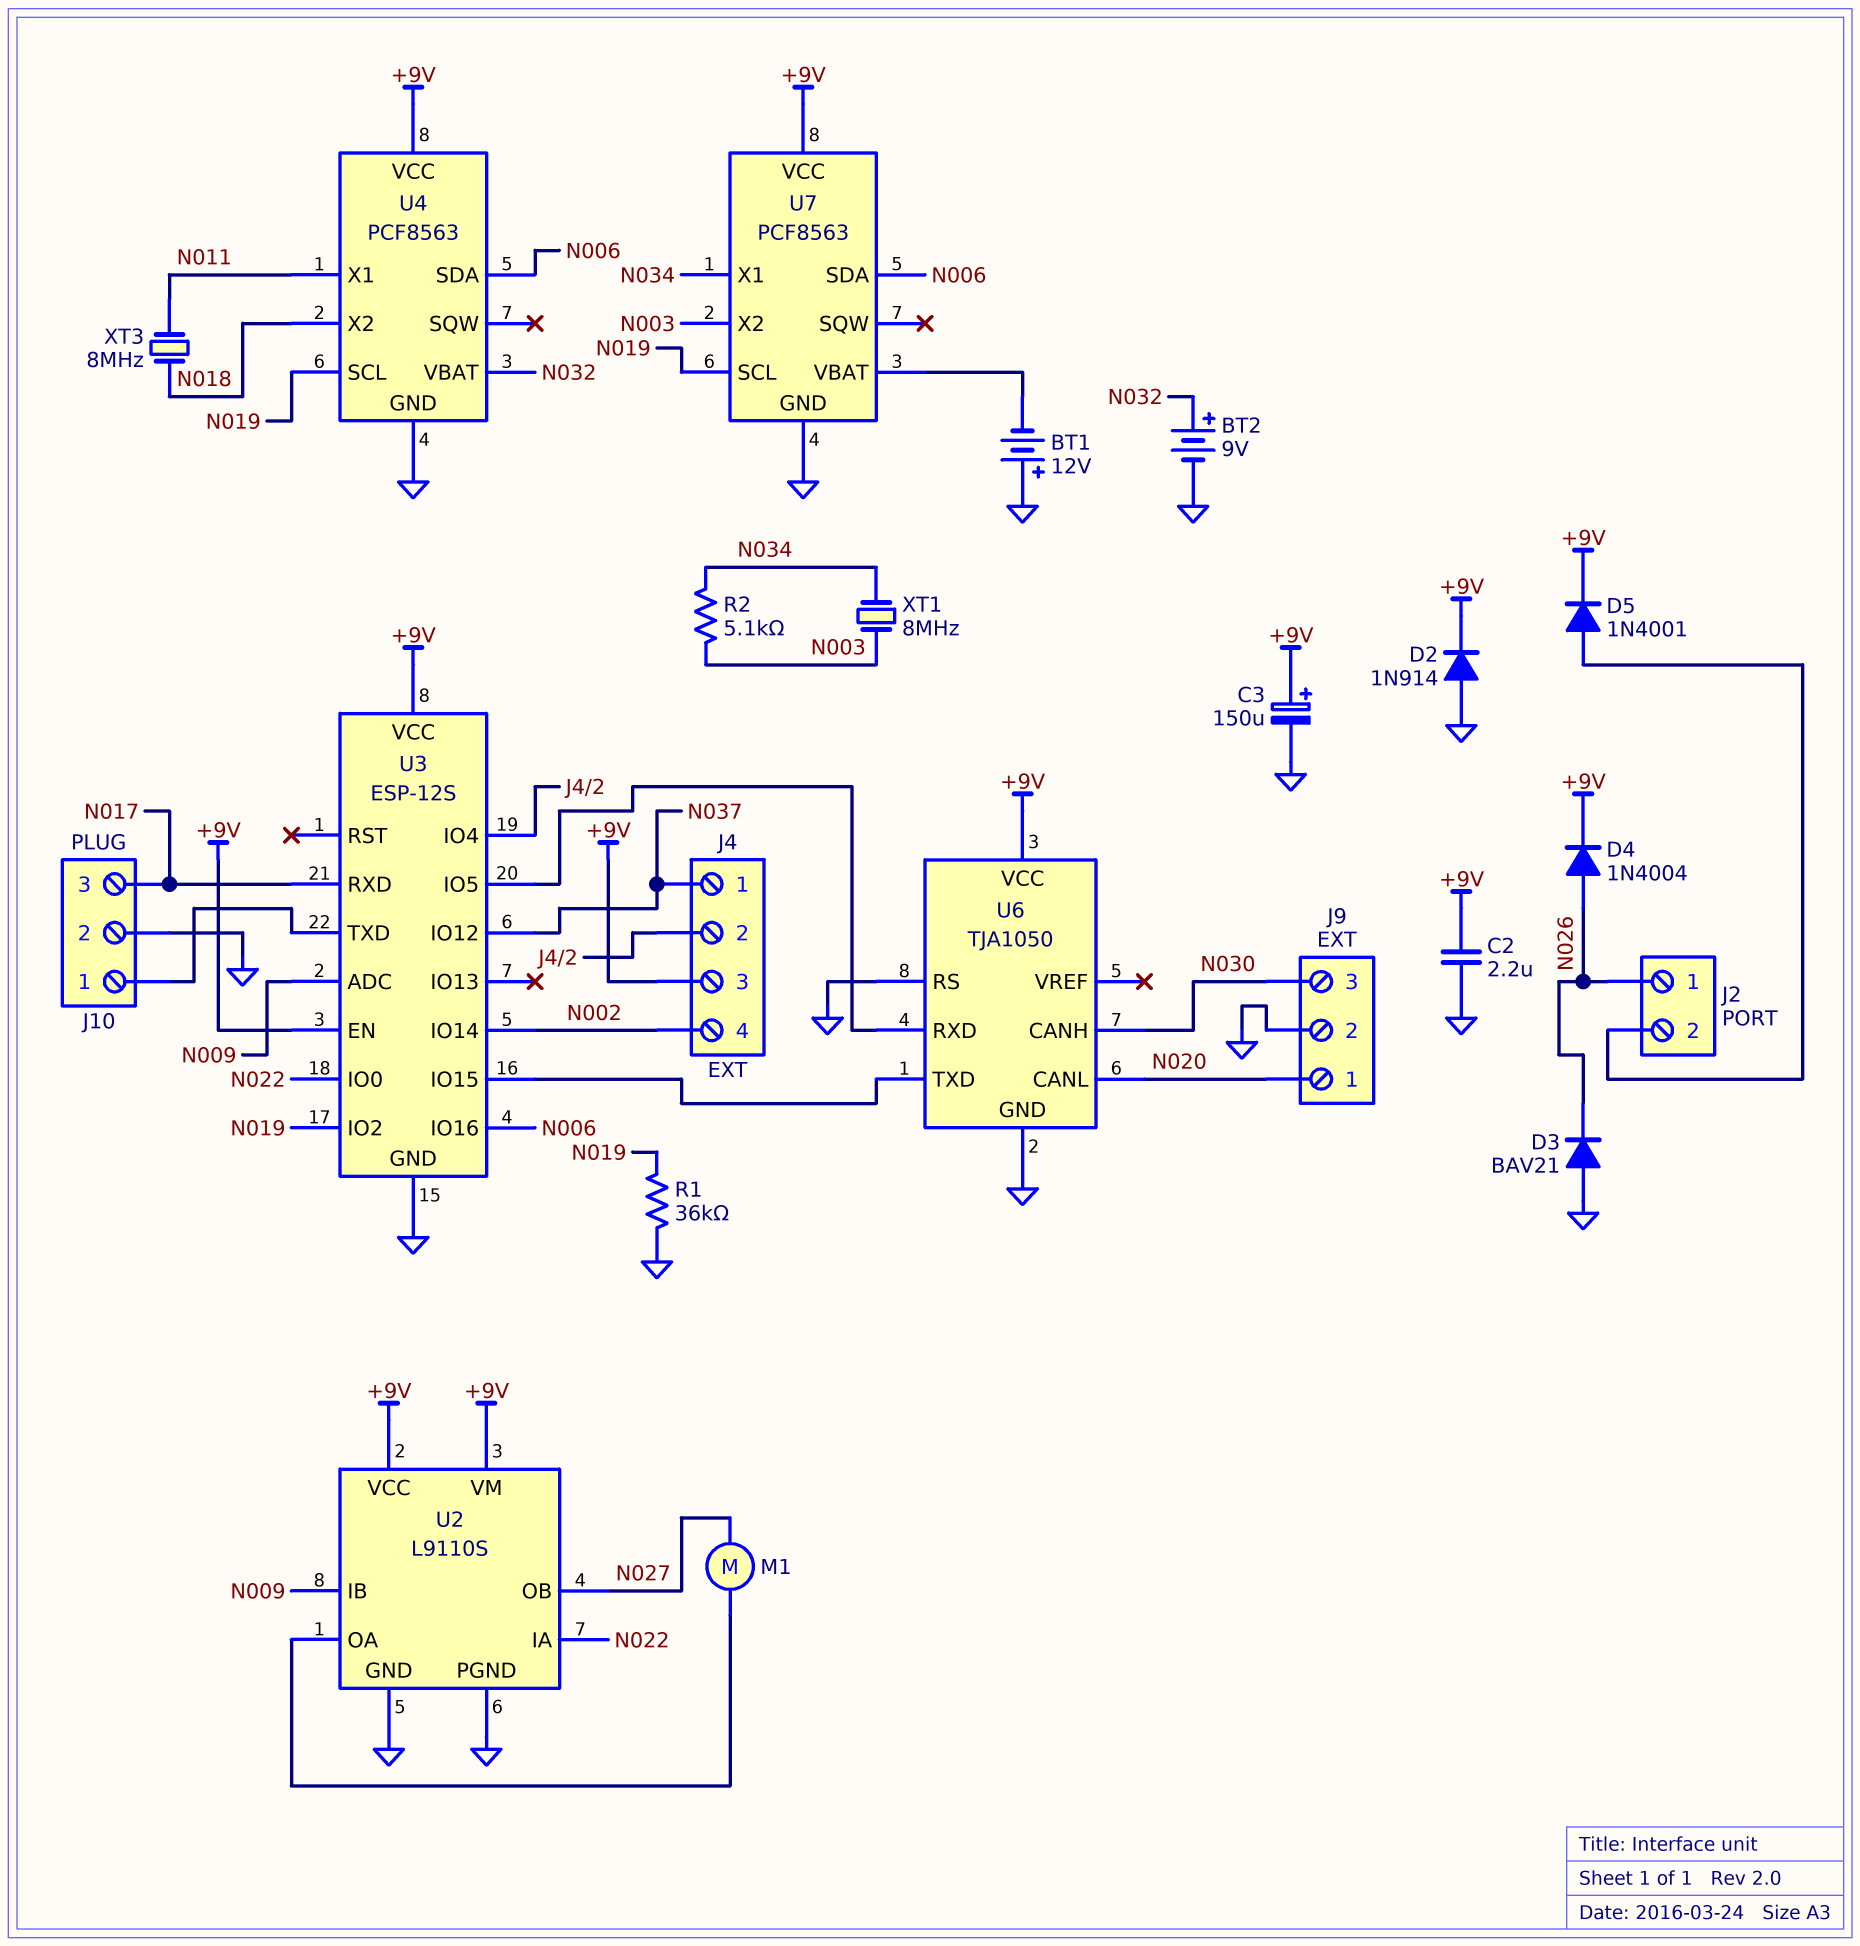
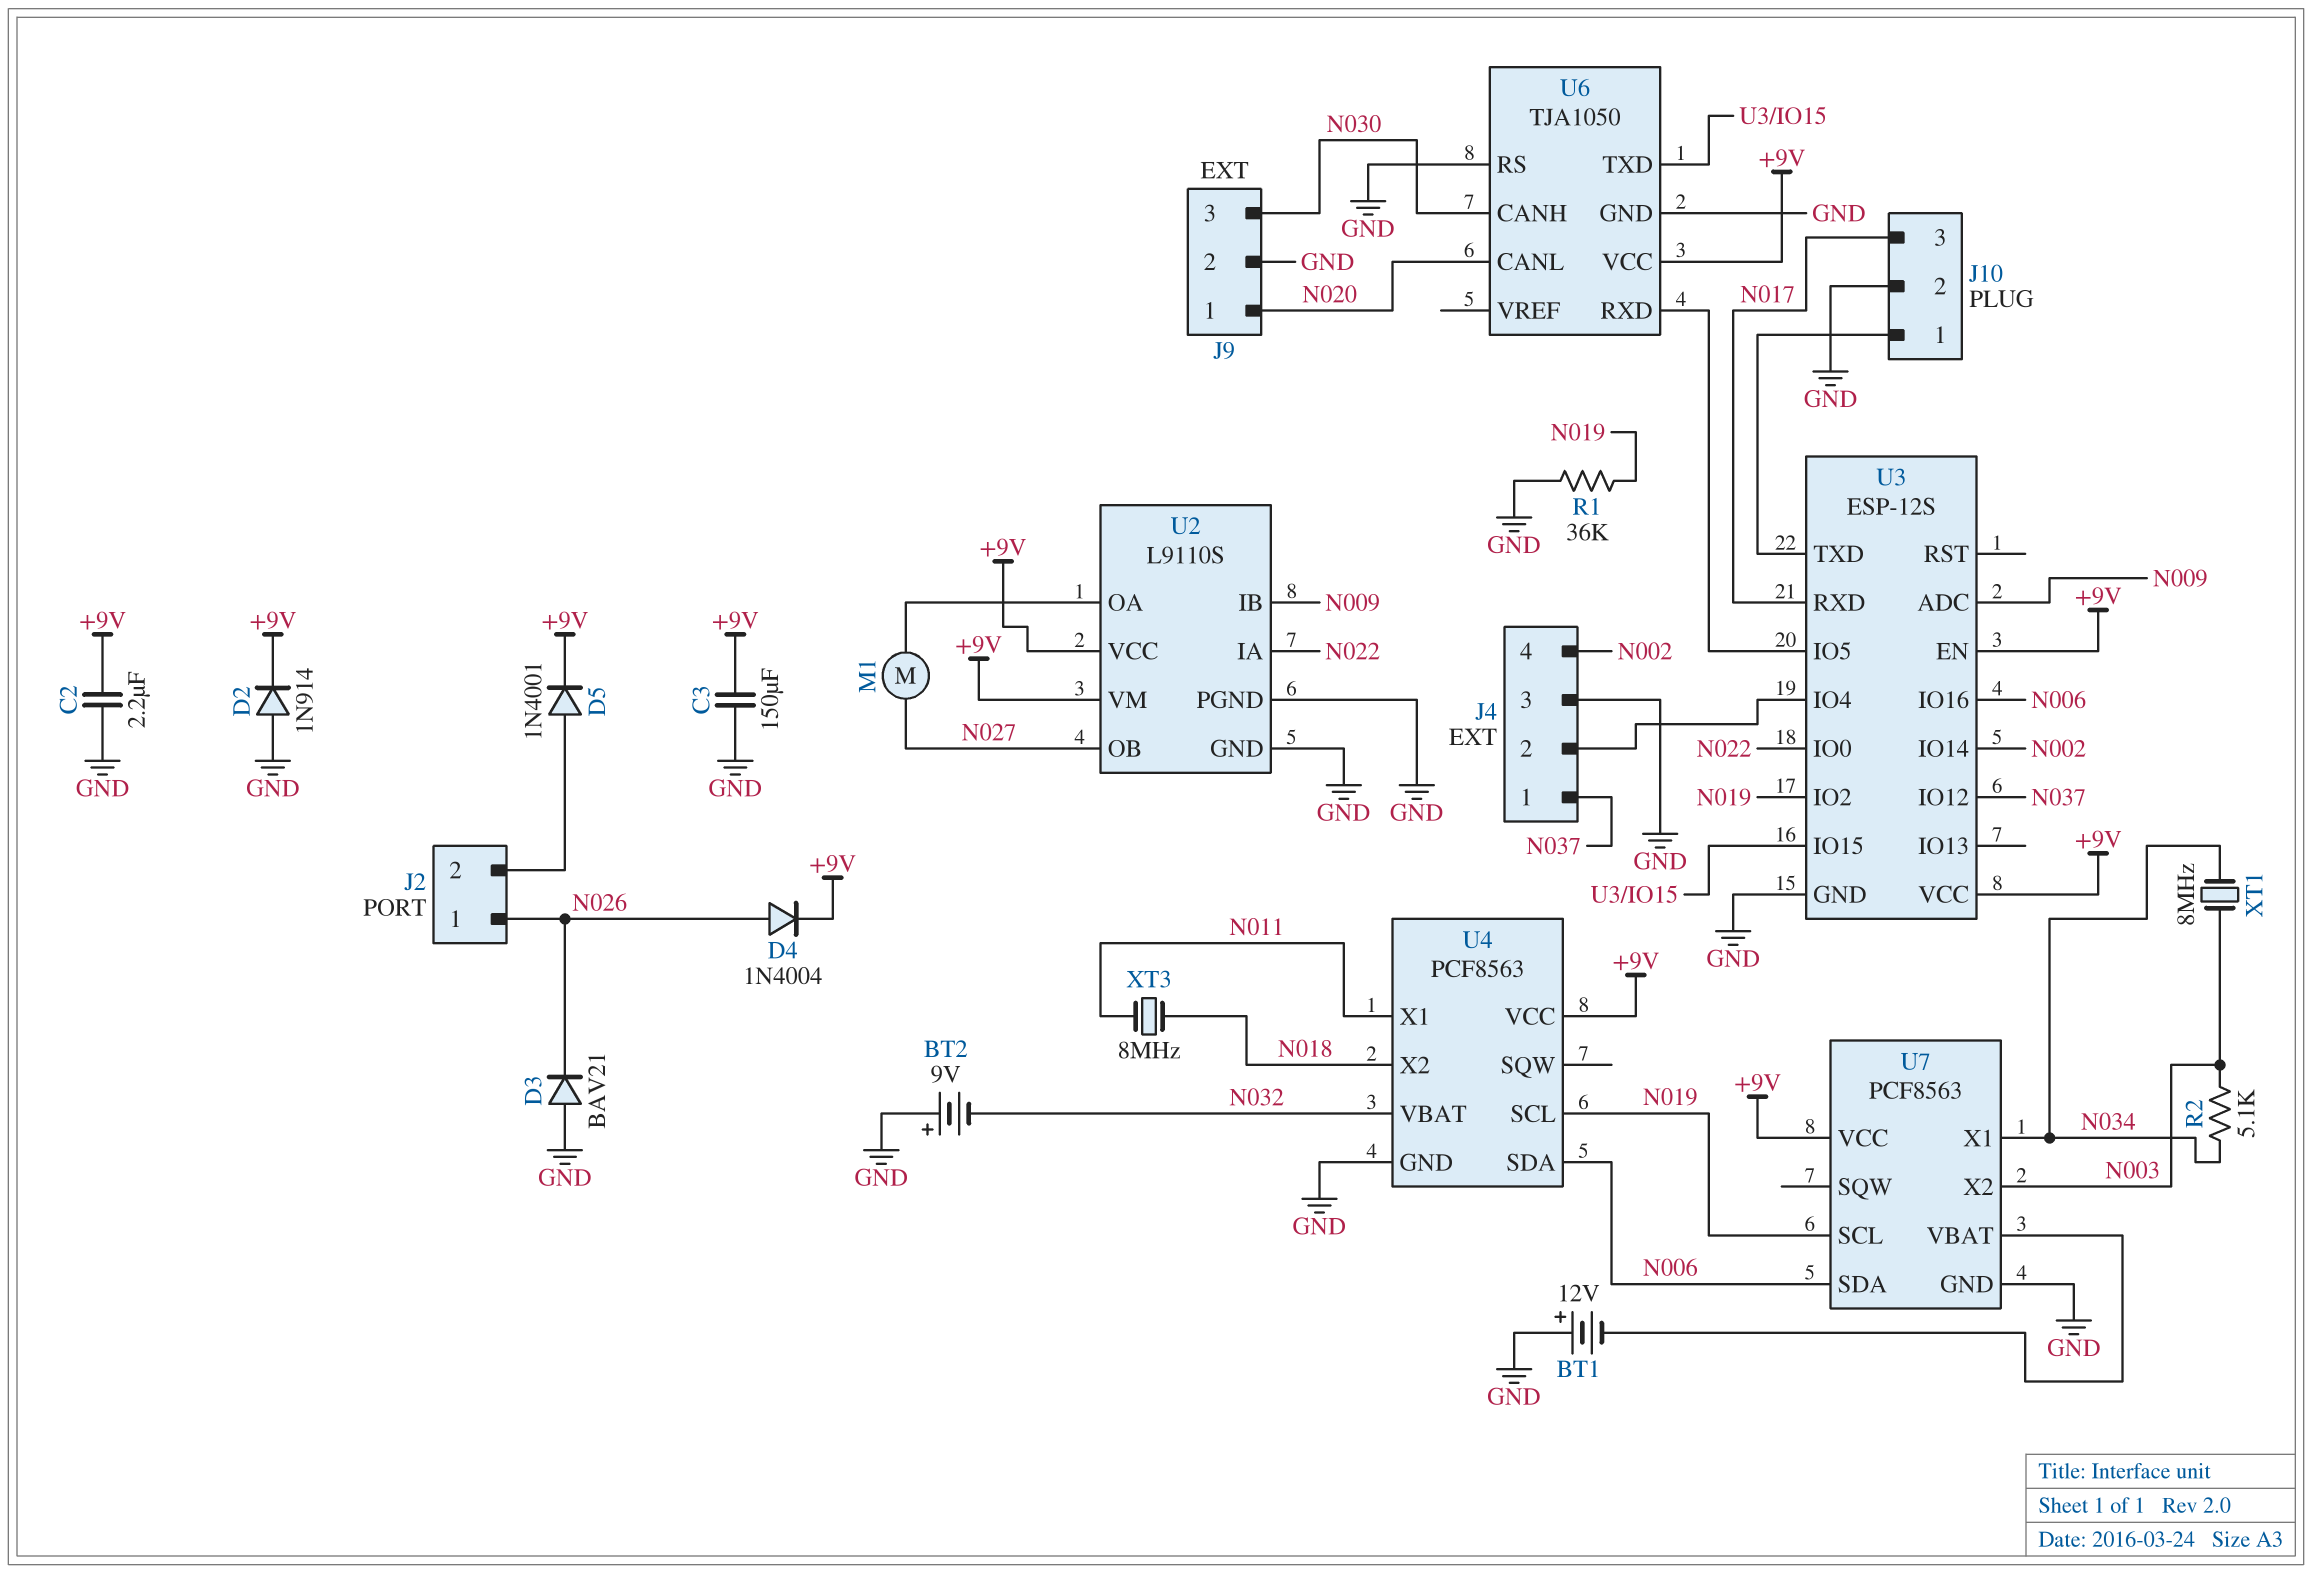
BT2: 9V (plus N032, minus GND) -> 9V (plus GND, minus N032)
C3: 150uF (plus +9V, minus GND) -> 150uF (+9V, GND)
J4 pin 3: +9V -> GND

